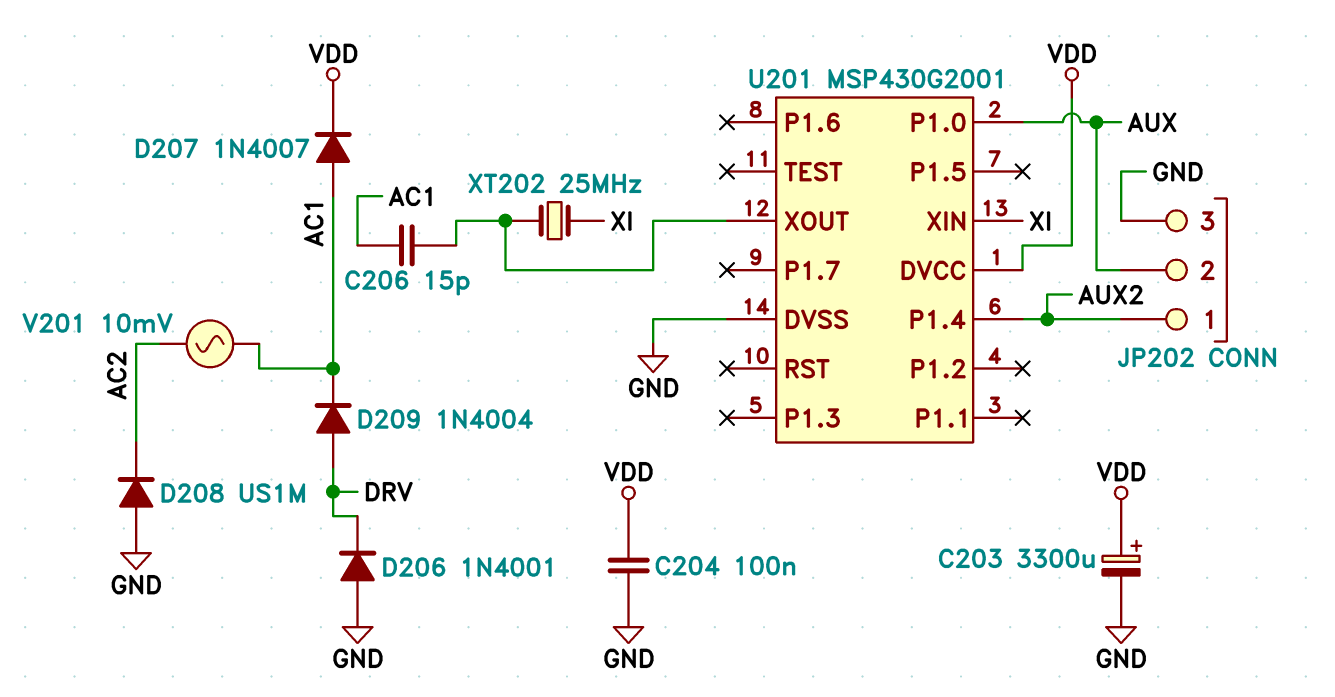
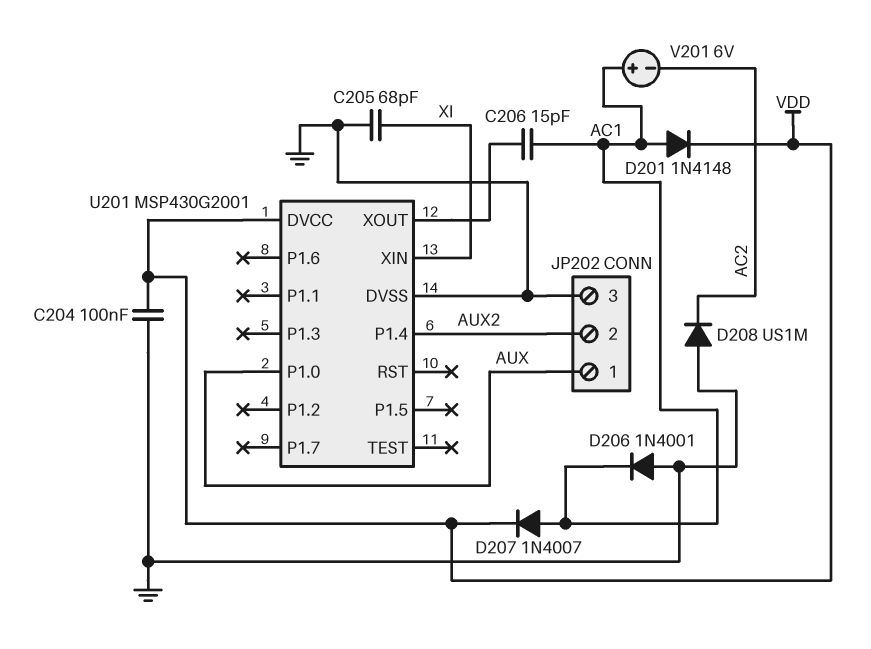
C203: 3300uF (plus VDD, minus GND) -> none
C205: none -> 68pF (GND, XI)
D201: none -> diode 1N4148 (A AC1, K VDD)
D206: diode 1N4001 (A GND, K DRV) -> diode 1N4001 (A GND, K AC1)
D209: diode 1N4004 (A DRV, K AC1) -> none
JP202 pin 1: AUX2 -> AUX
JP202 pin 2: AUX -> AUX2
V201: AC 10mV (AC1, AC2) -> 6V (plus AC1, minus AC2)
XT202: 25MHz (U201/XOUT, XI) -> none

